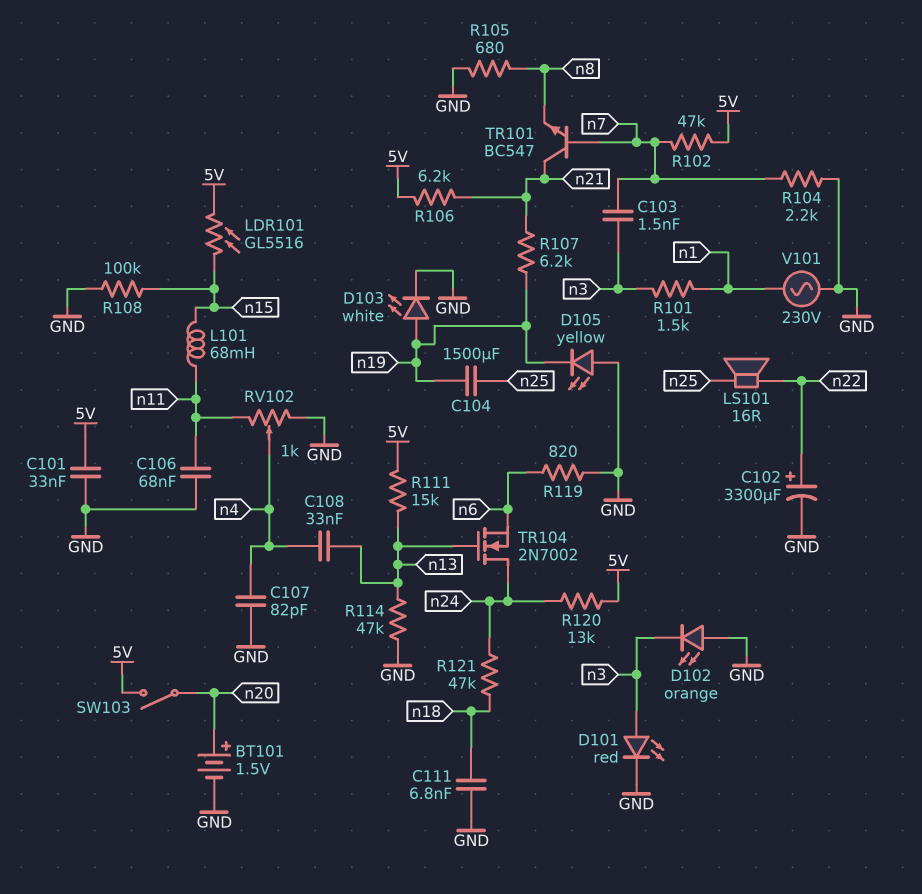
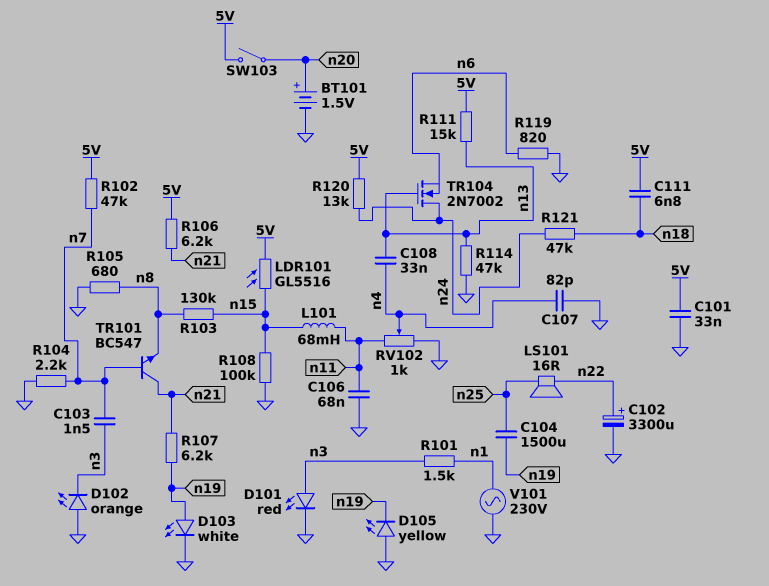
C111: 6.8nF (GND, n18) -> 6.8nF (5V, n18)
R103: none -> 130k (n8, n15)

